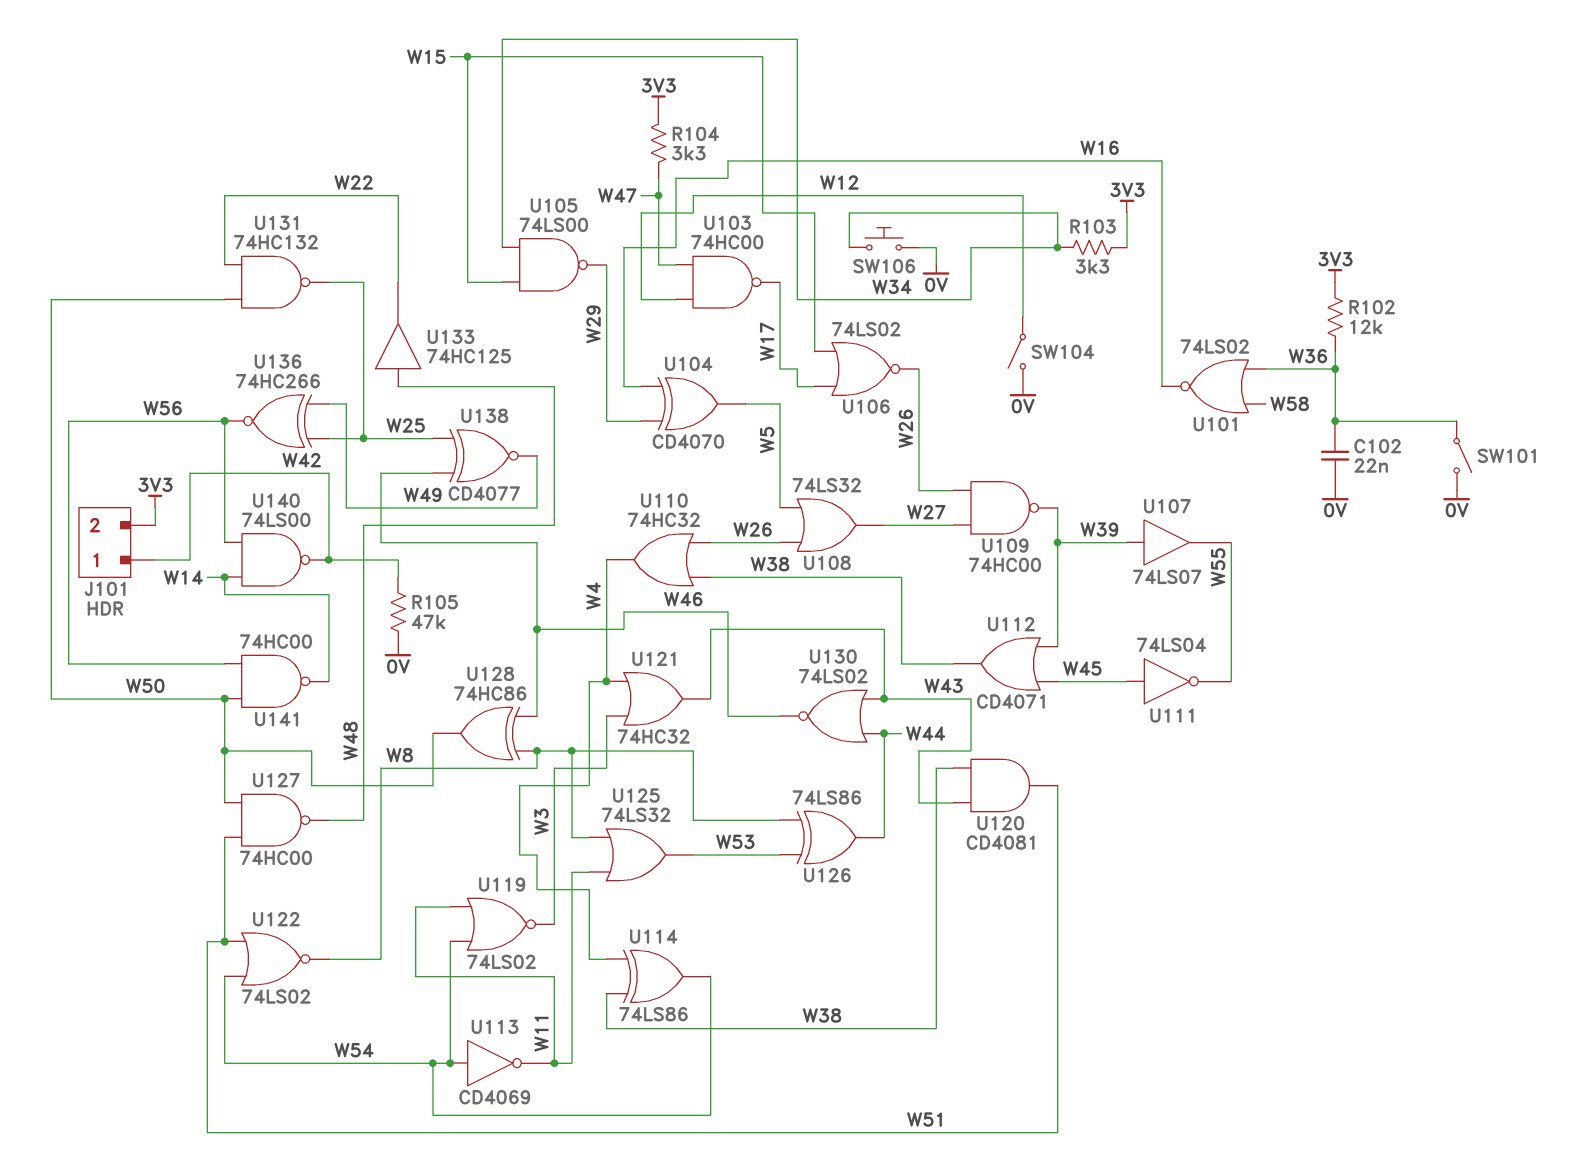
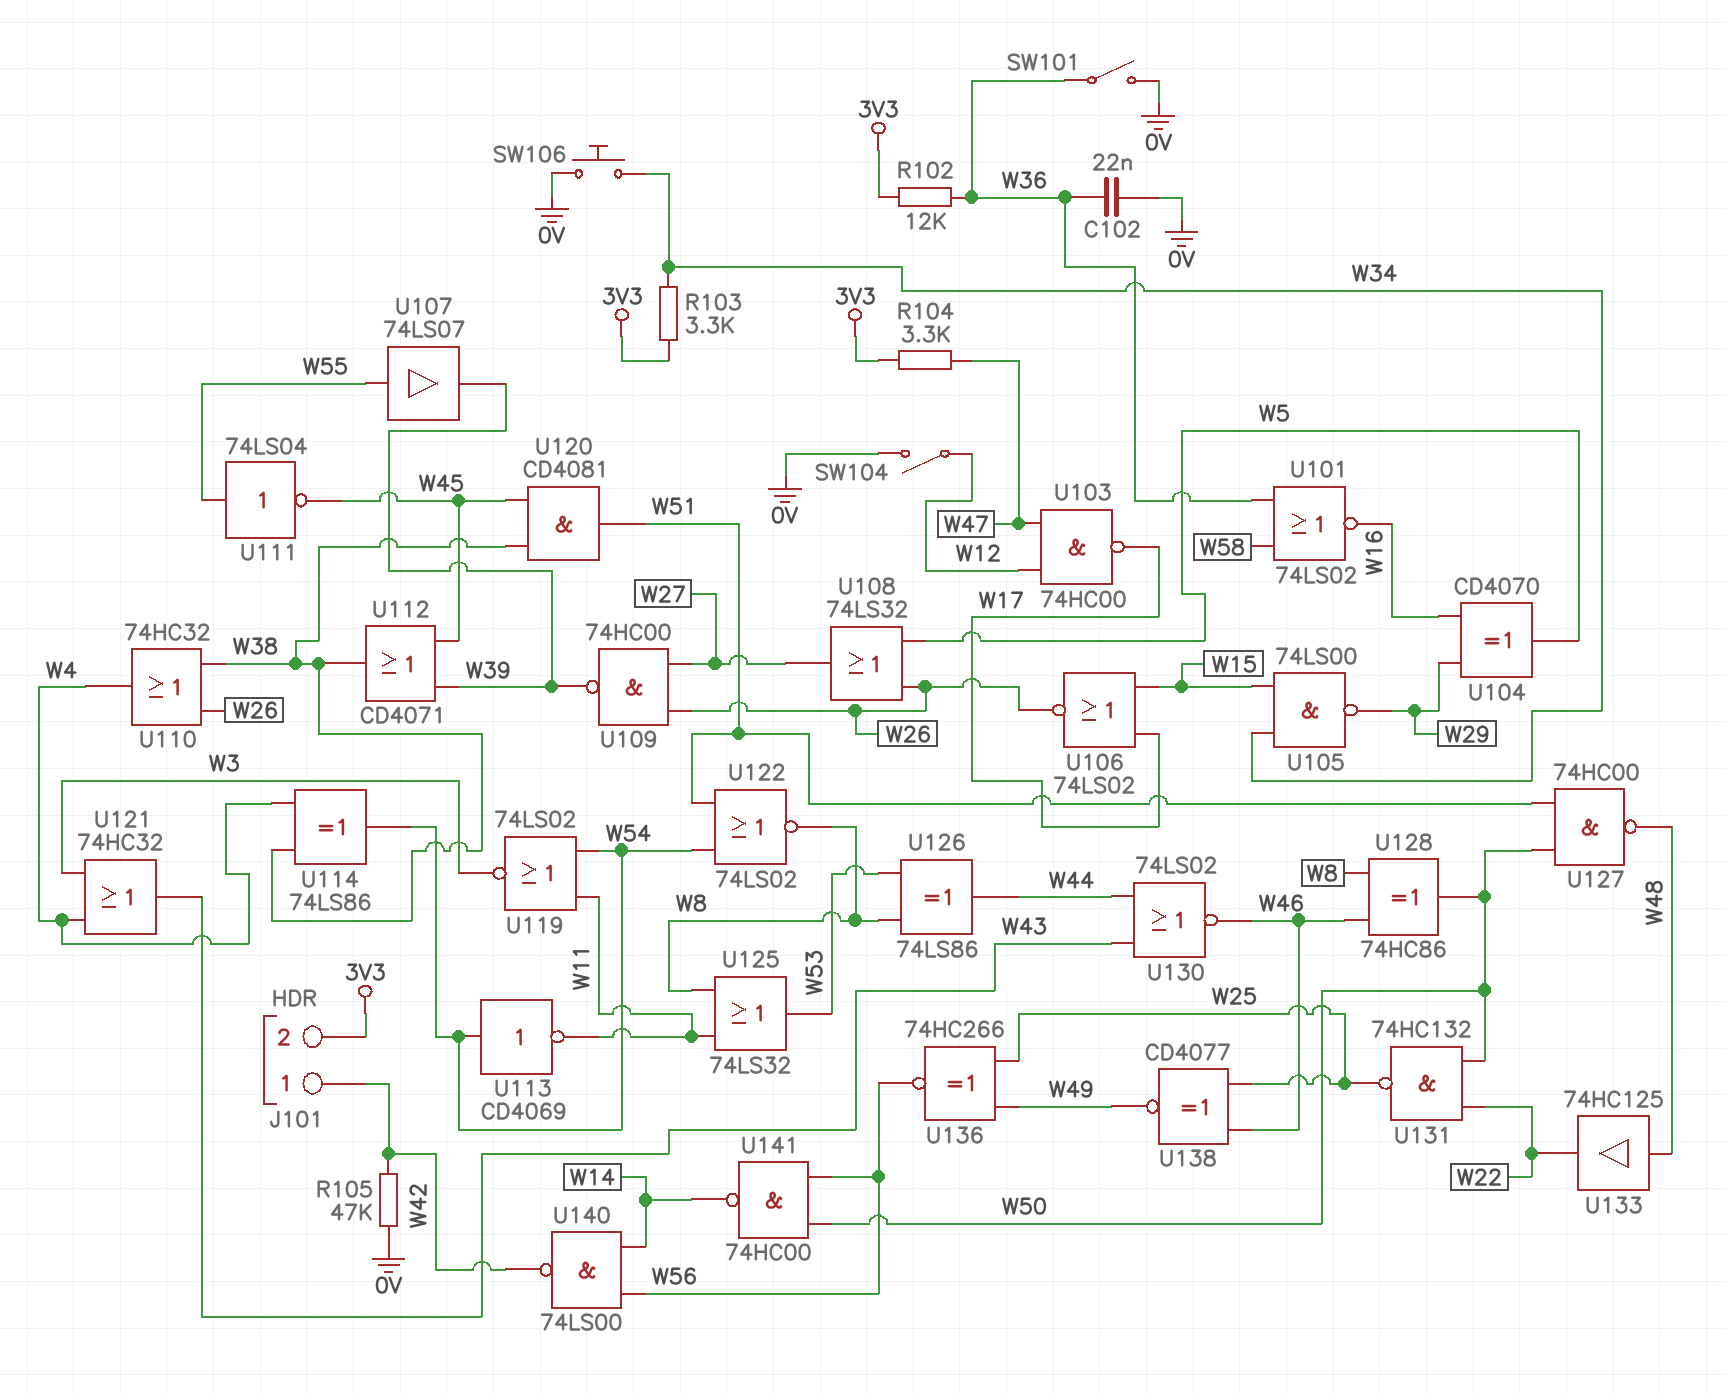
U107: buffer 74LS07 (in W39, out W55) -> buffer 74LS07 (in W55, out W39)
U111: NOT 74LS04 (in W45, out W55) -> NOT 74LS04 (in W55, out W45)
U120: AND CD4081 (in W38, in W43, out W51) -> AND CD4081 (in W38, in W45, out W51)

